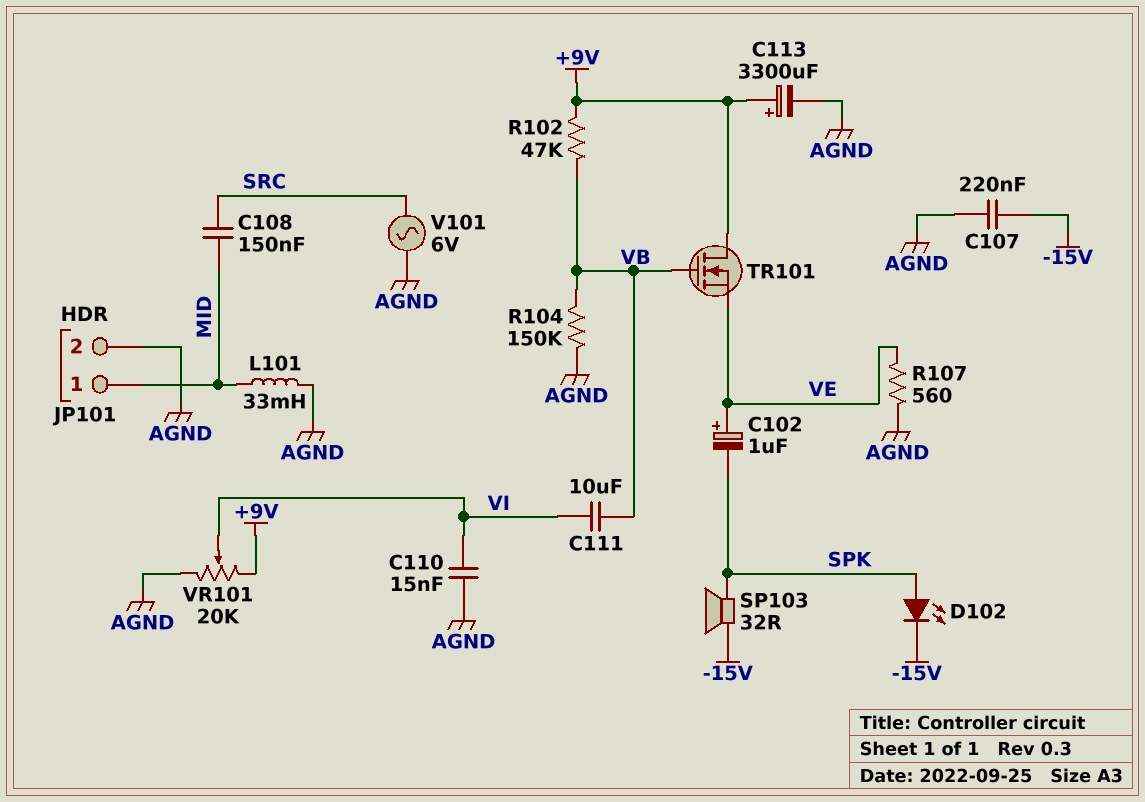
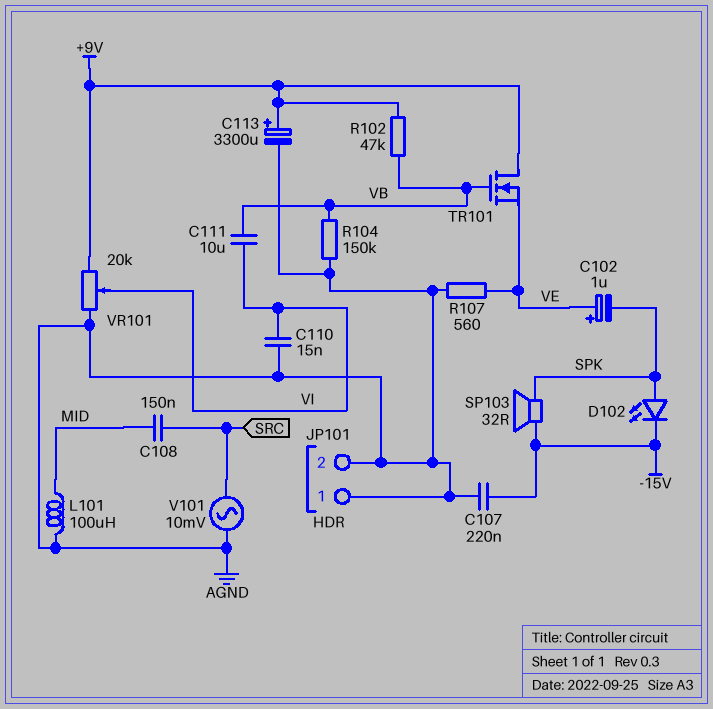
JP101 pin 1: MID -> AGND
L101: 33mH (AGND, MID) -> 100uH (AGND, MID)
V101: AC 6V (AGND, SRC) -> AC 10mV (AGND, SRC)

